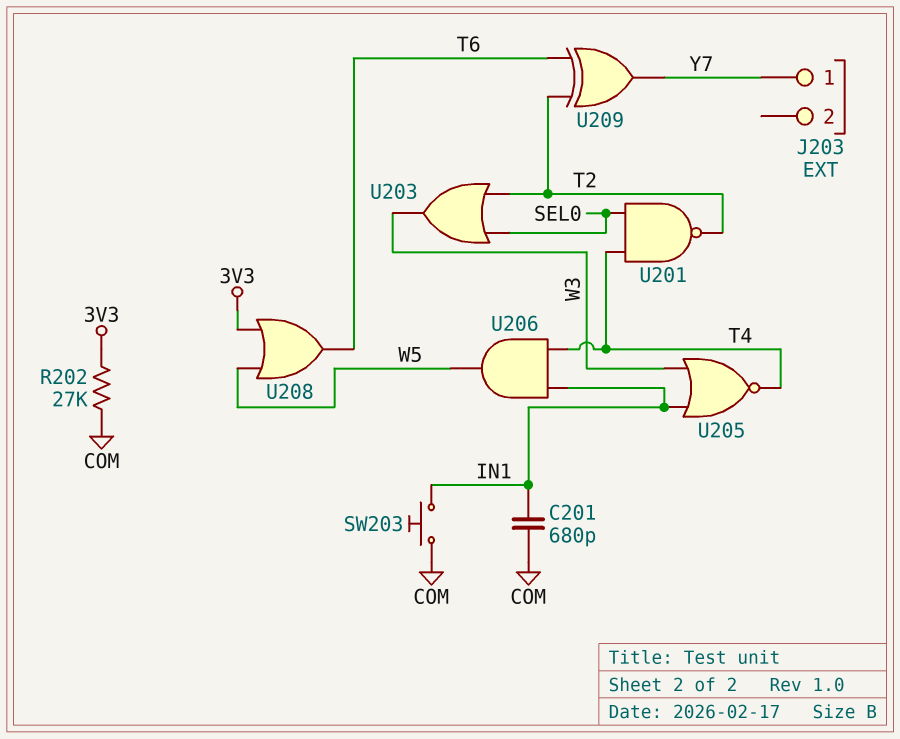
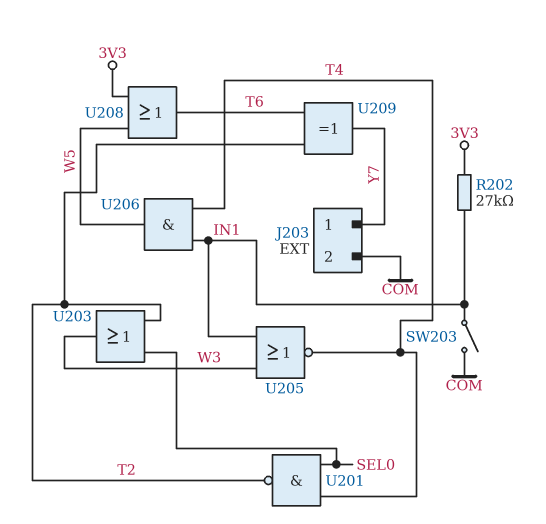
C201: 680pF (COM, IN1) -> none
J203 pin 2: none -> COM
R202: 27k (3V3, COM) -> 27k (3V3, IN1)
SW203: button (COM, IN1) -> switch (COM, IN1)

